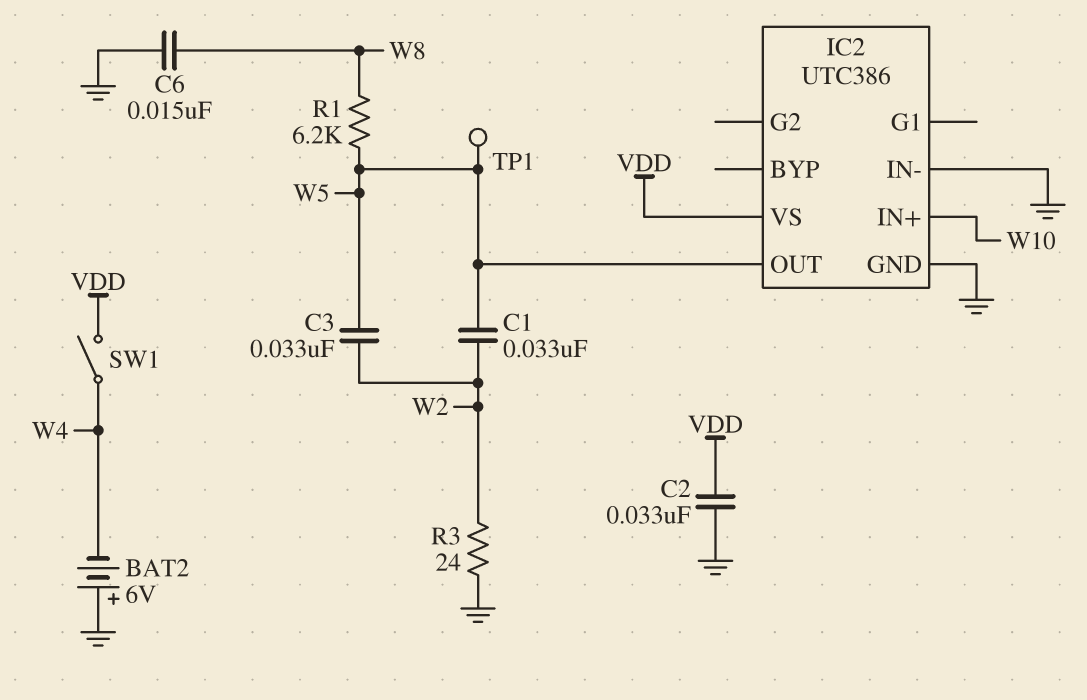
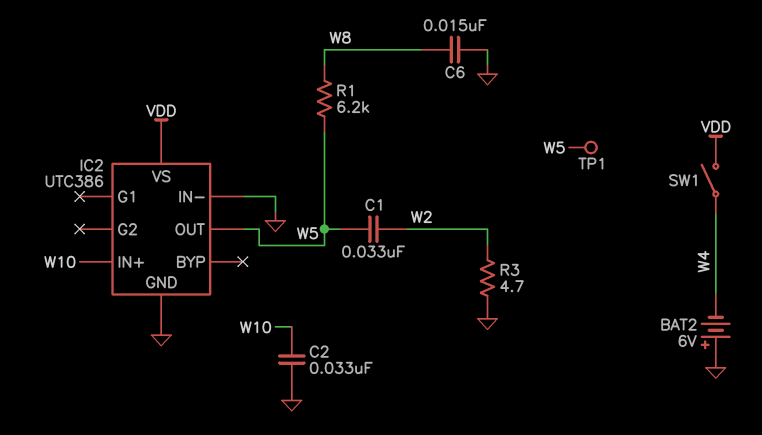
C2: 33nF (GND, VDD) -> 33nF (GND, W10)
C3: 33nF (W2, W5) -> none
R3: 24 (GND, W2) -> 4.7 (GND, W2)

